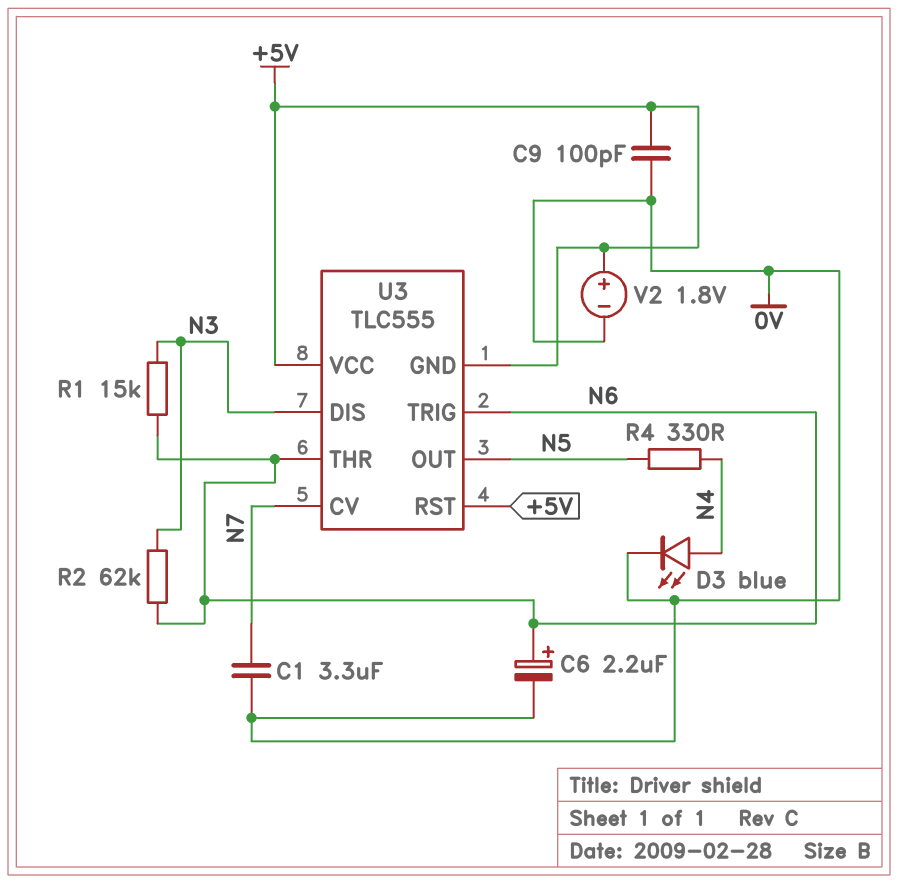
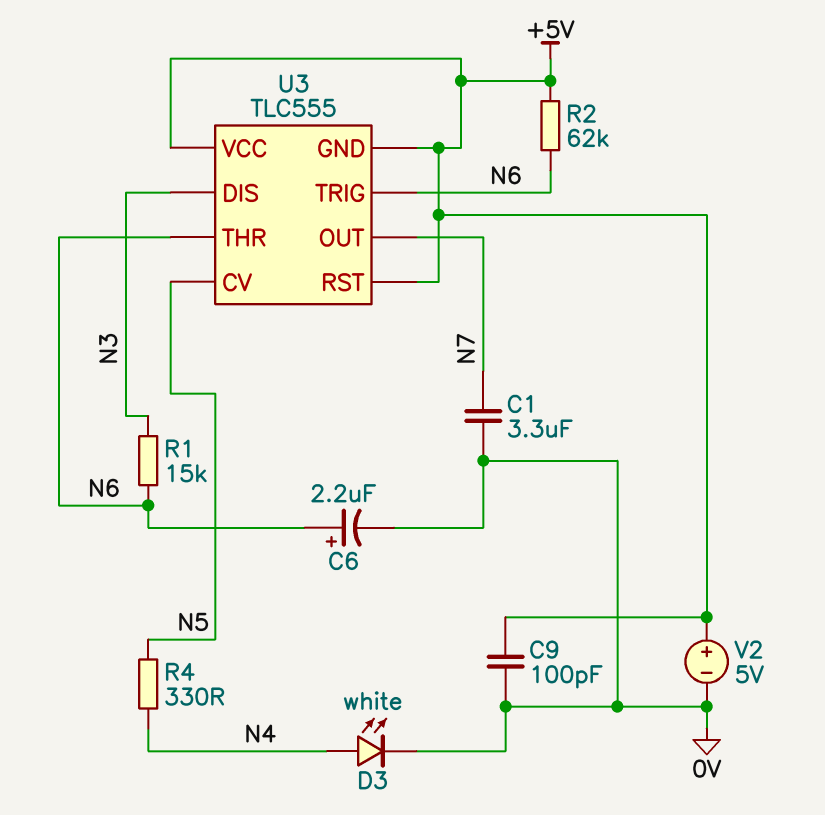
D3: LED blue (A N4, K 0V) -> LED white (A N4, K 0V)
R2: 62k (N3, N6) -> 62k (+5V, N6)
U3 pin CV: N7 -> N5
U3 pin OUT: N5 -> N7
V2: 1.8V (plus +5V, minus 0V) -> 5V (plus +5V, minus 0V)

